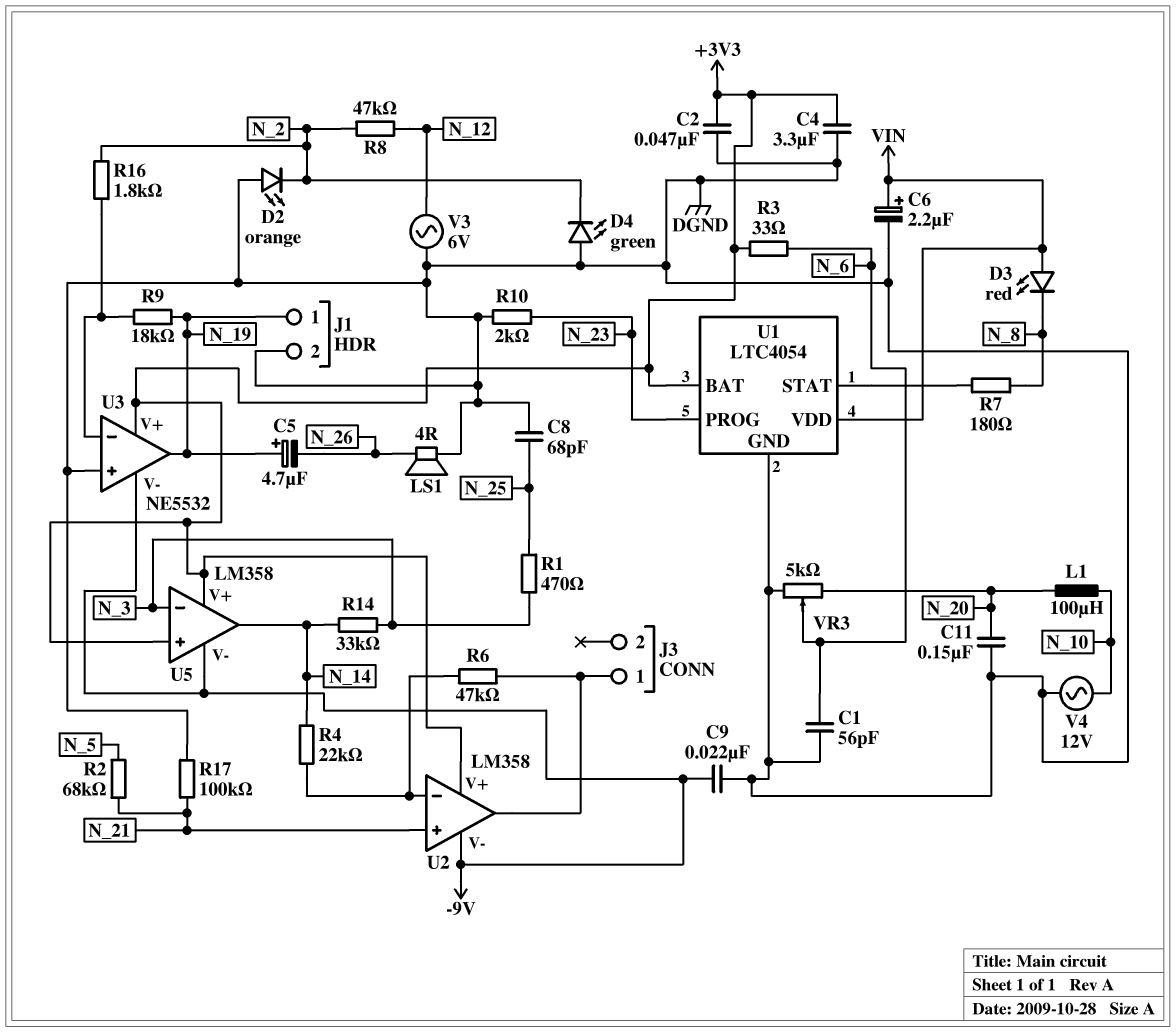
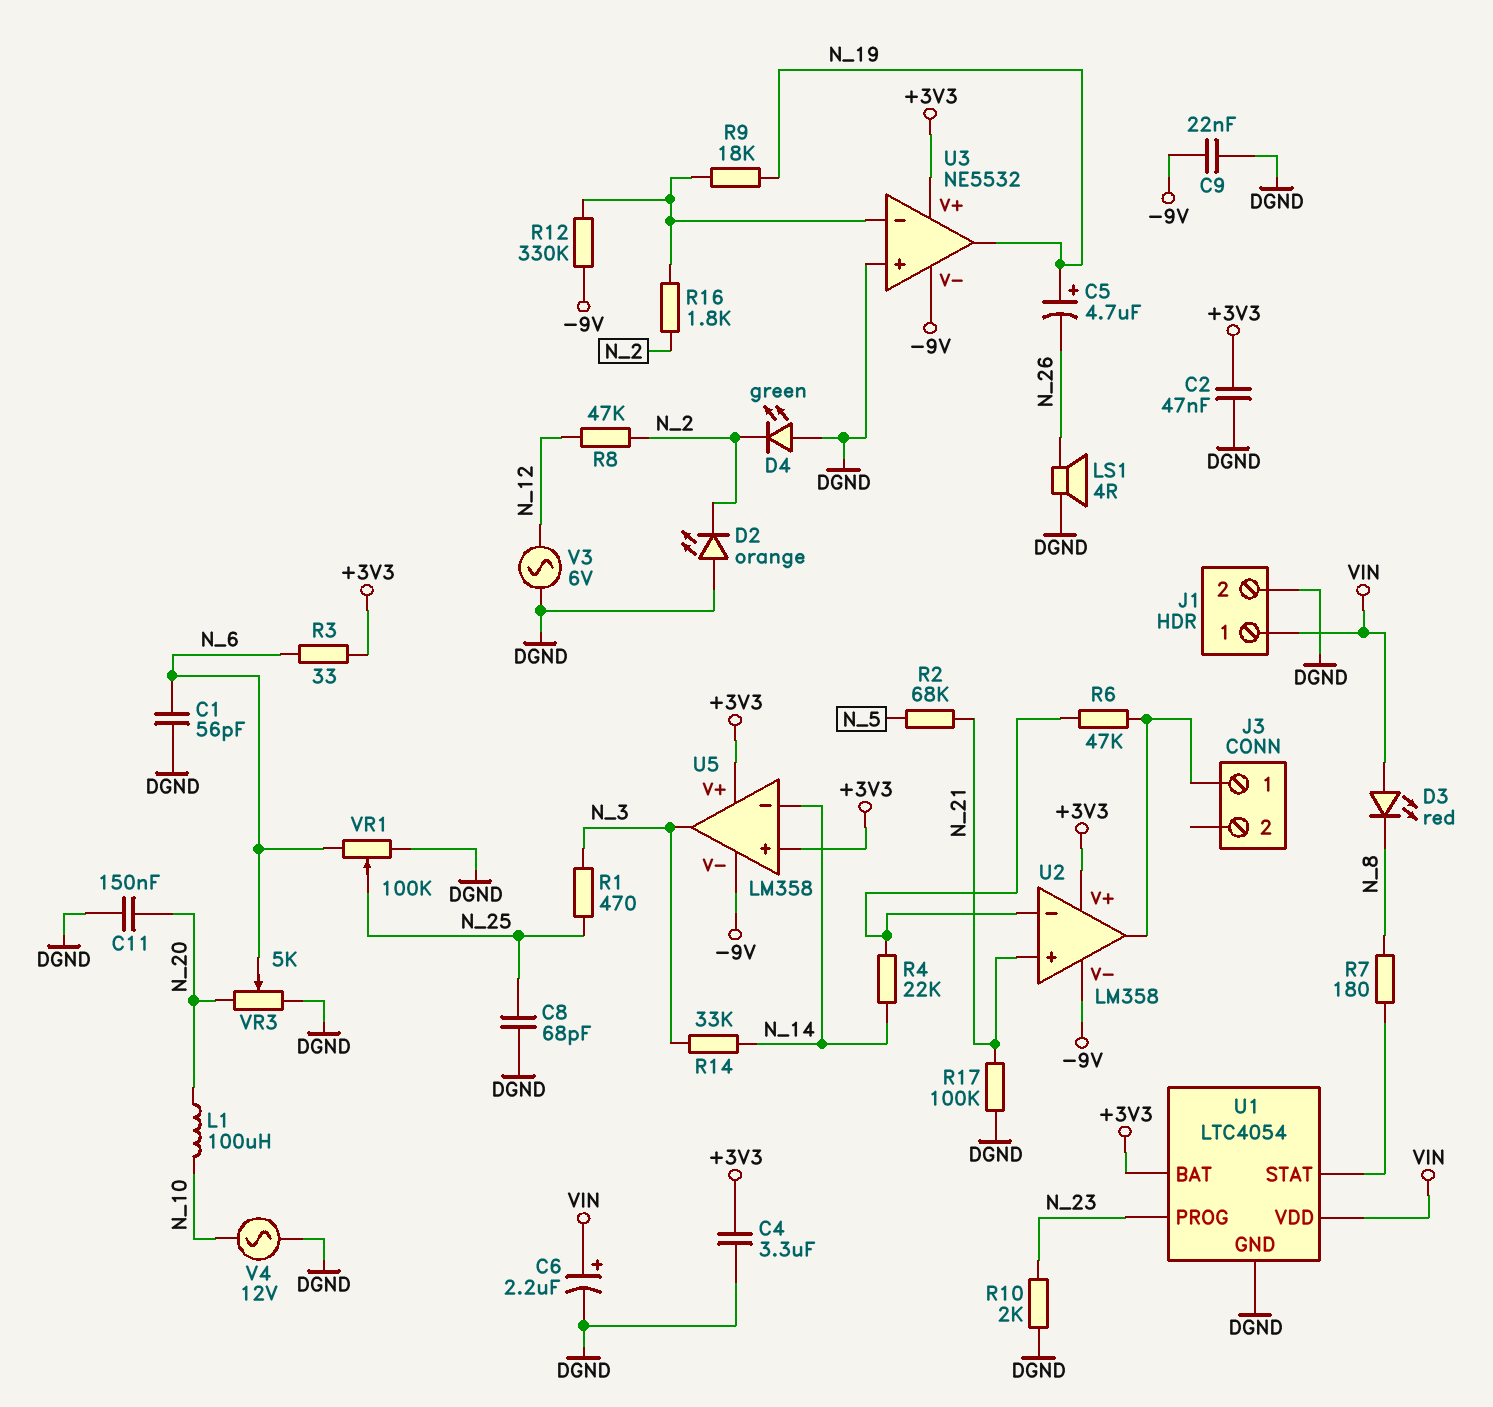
J1 pin 1: N_19 -> VIN
R12: none -> 330k (-9V, U3/in-)
U5 pin in-: N_3 -> N_14
U5 pin out: N_14 -> N_3
VR1: none -> 100k (DGND, N_6, wiper N_25)

